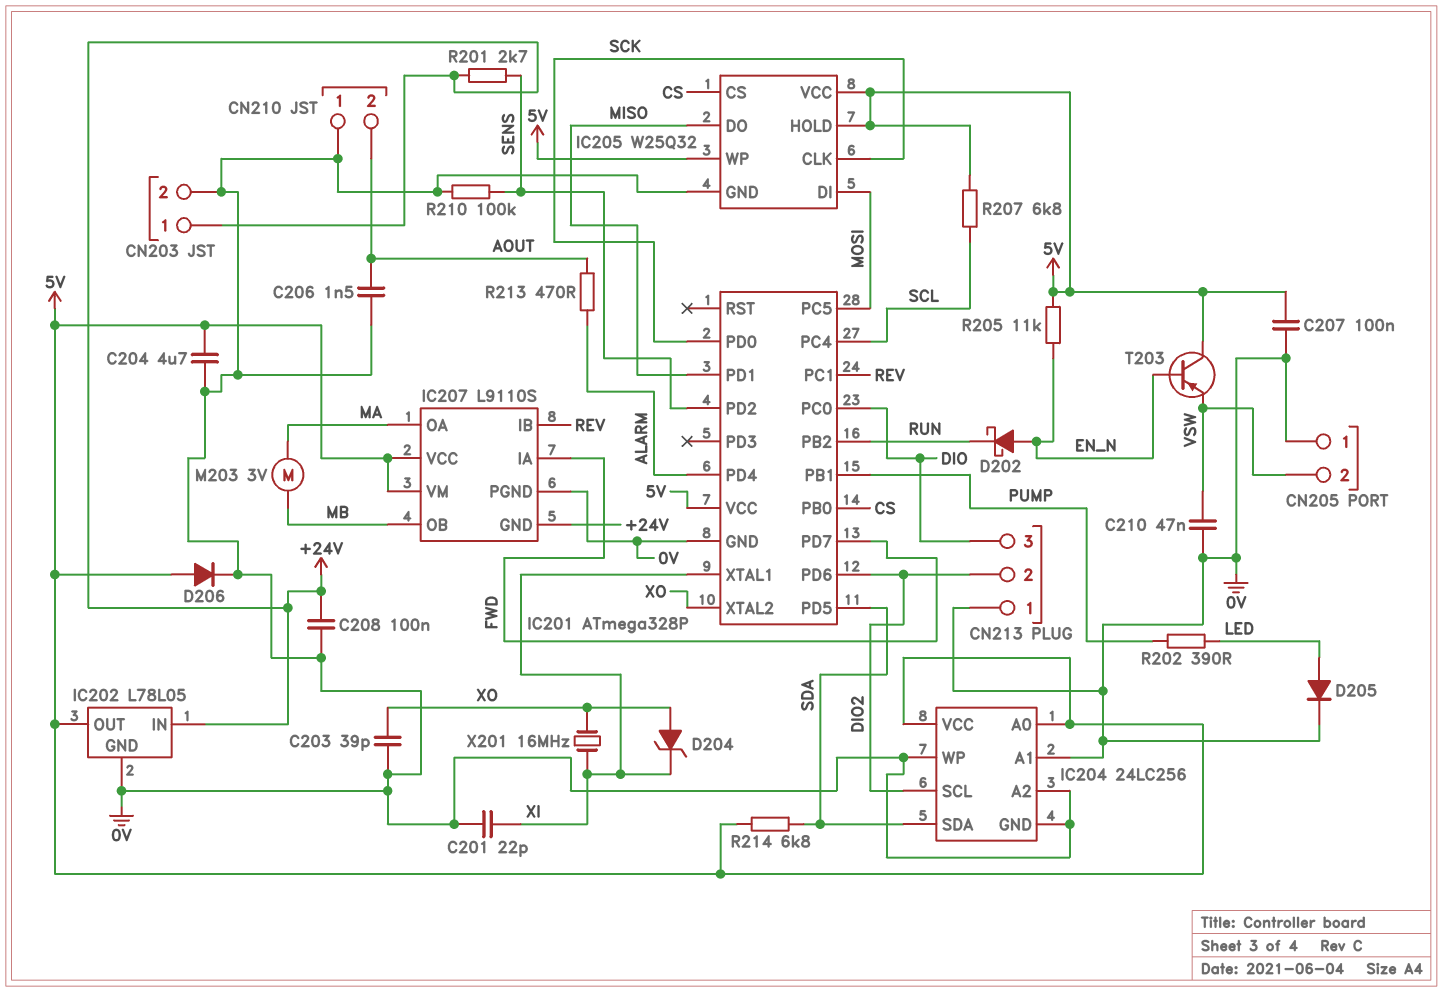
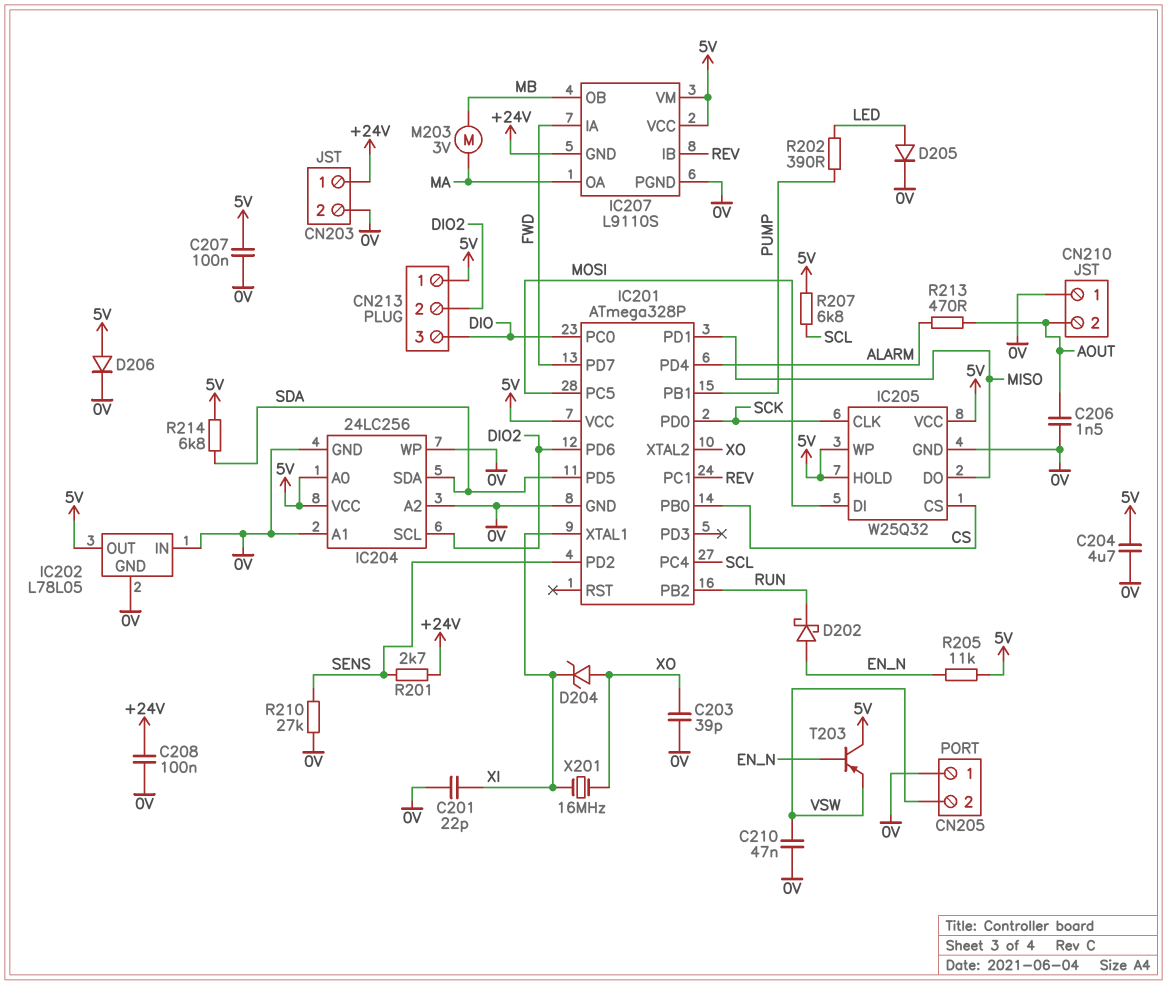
CN213 pin 1: 0V -> 5V
IC202 pin IN: +24V -> 0V
R210: 100k (0V, SENS) -> 27k (0V, SENS)

